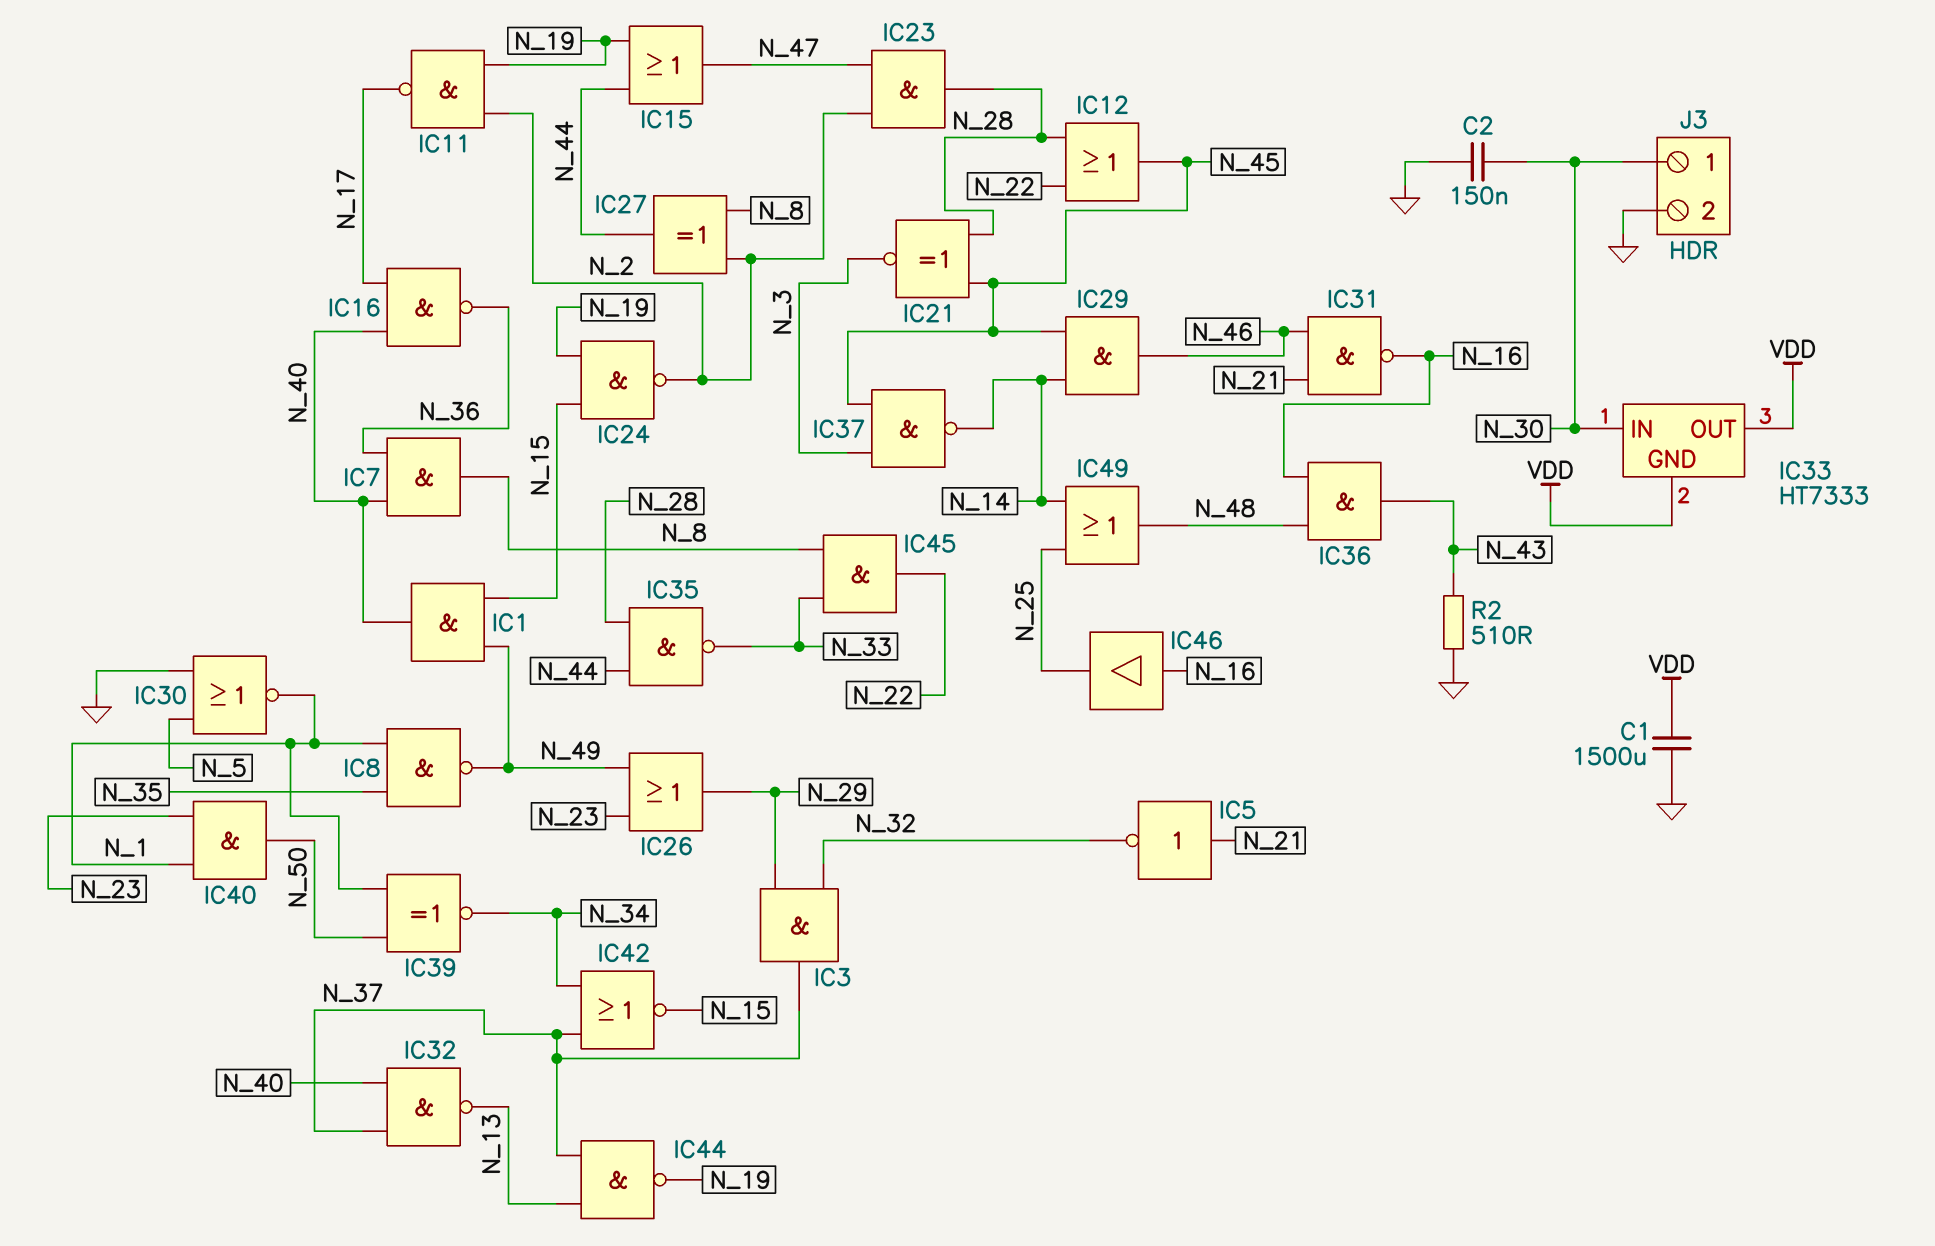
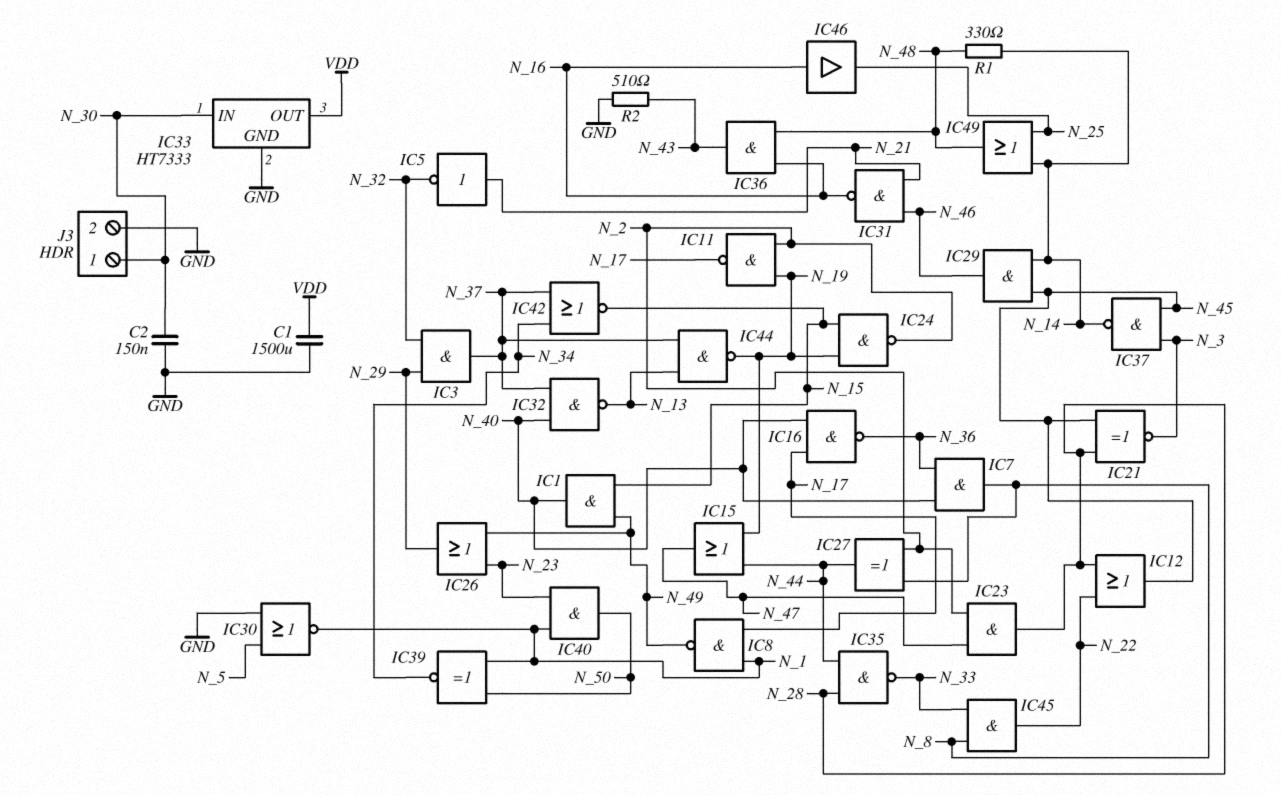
IC8: NAND (in N_1, in N_35, out N_49) -> NAND (in N_1, in N_17, out N_49)
IC33 pin GND: VDD -> GND
R1: none -> 330 (N_14, N_48)

